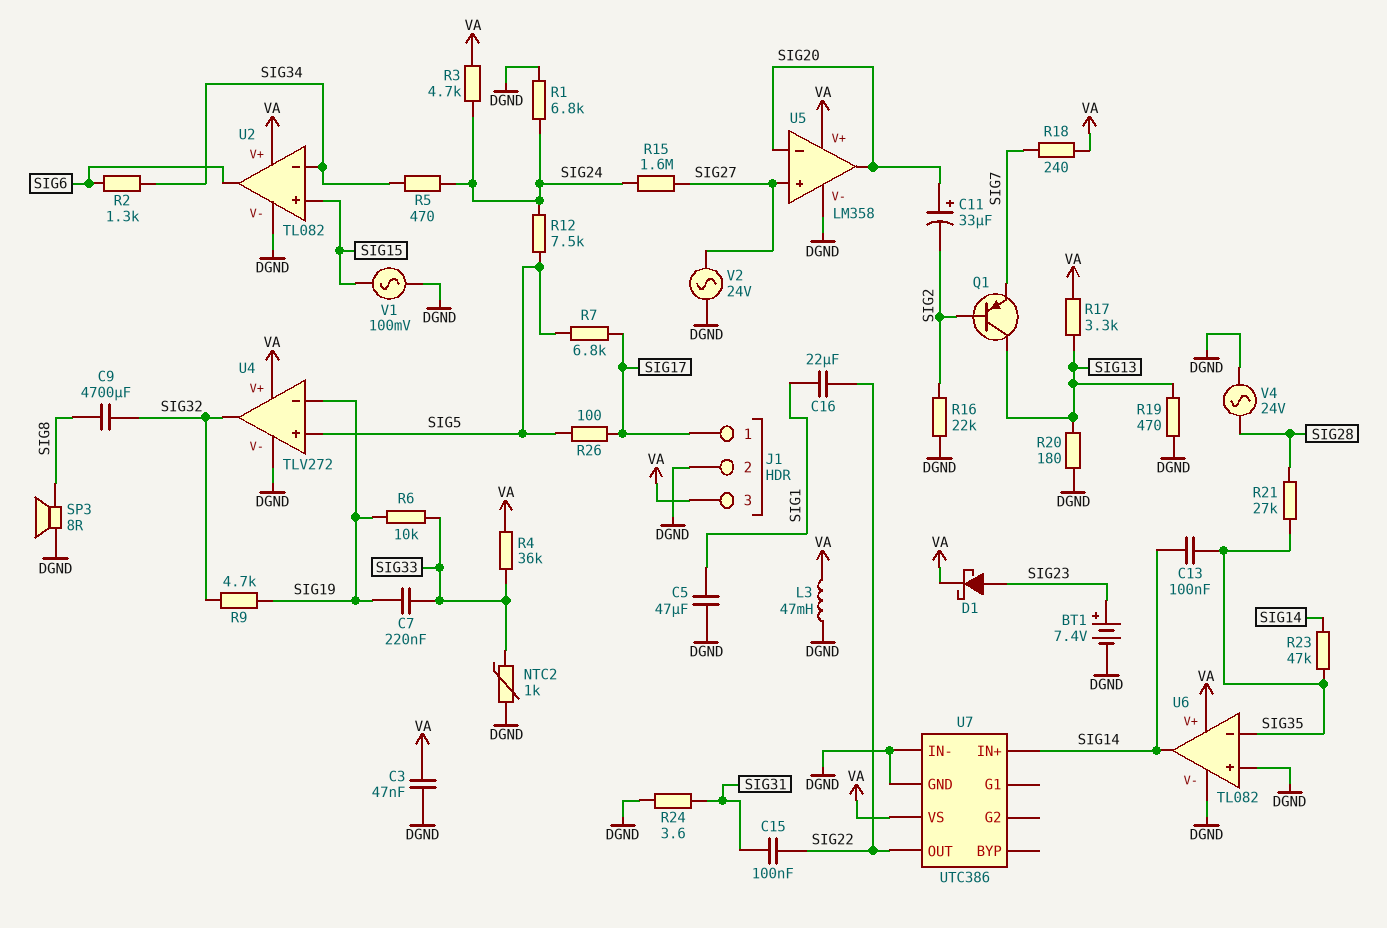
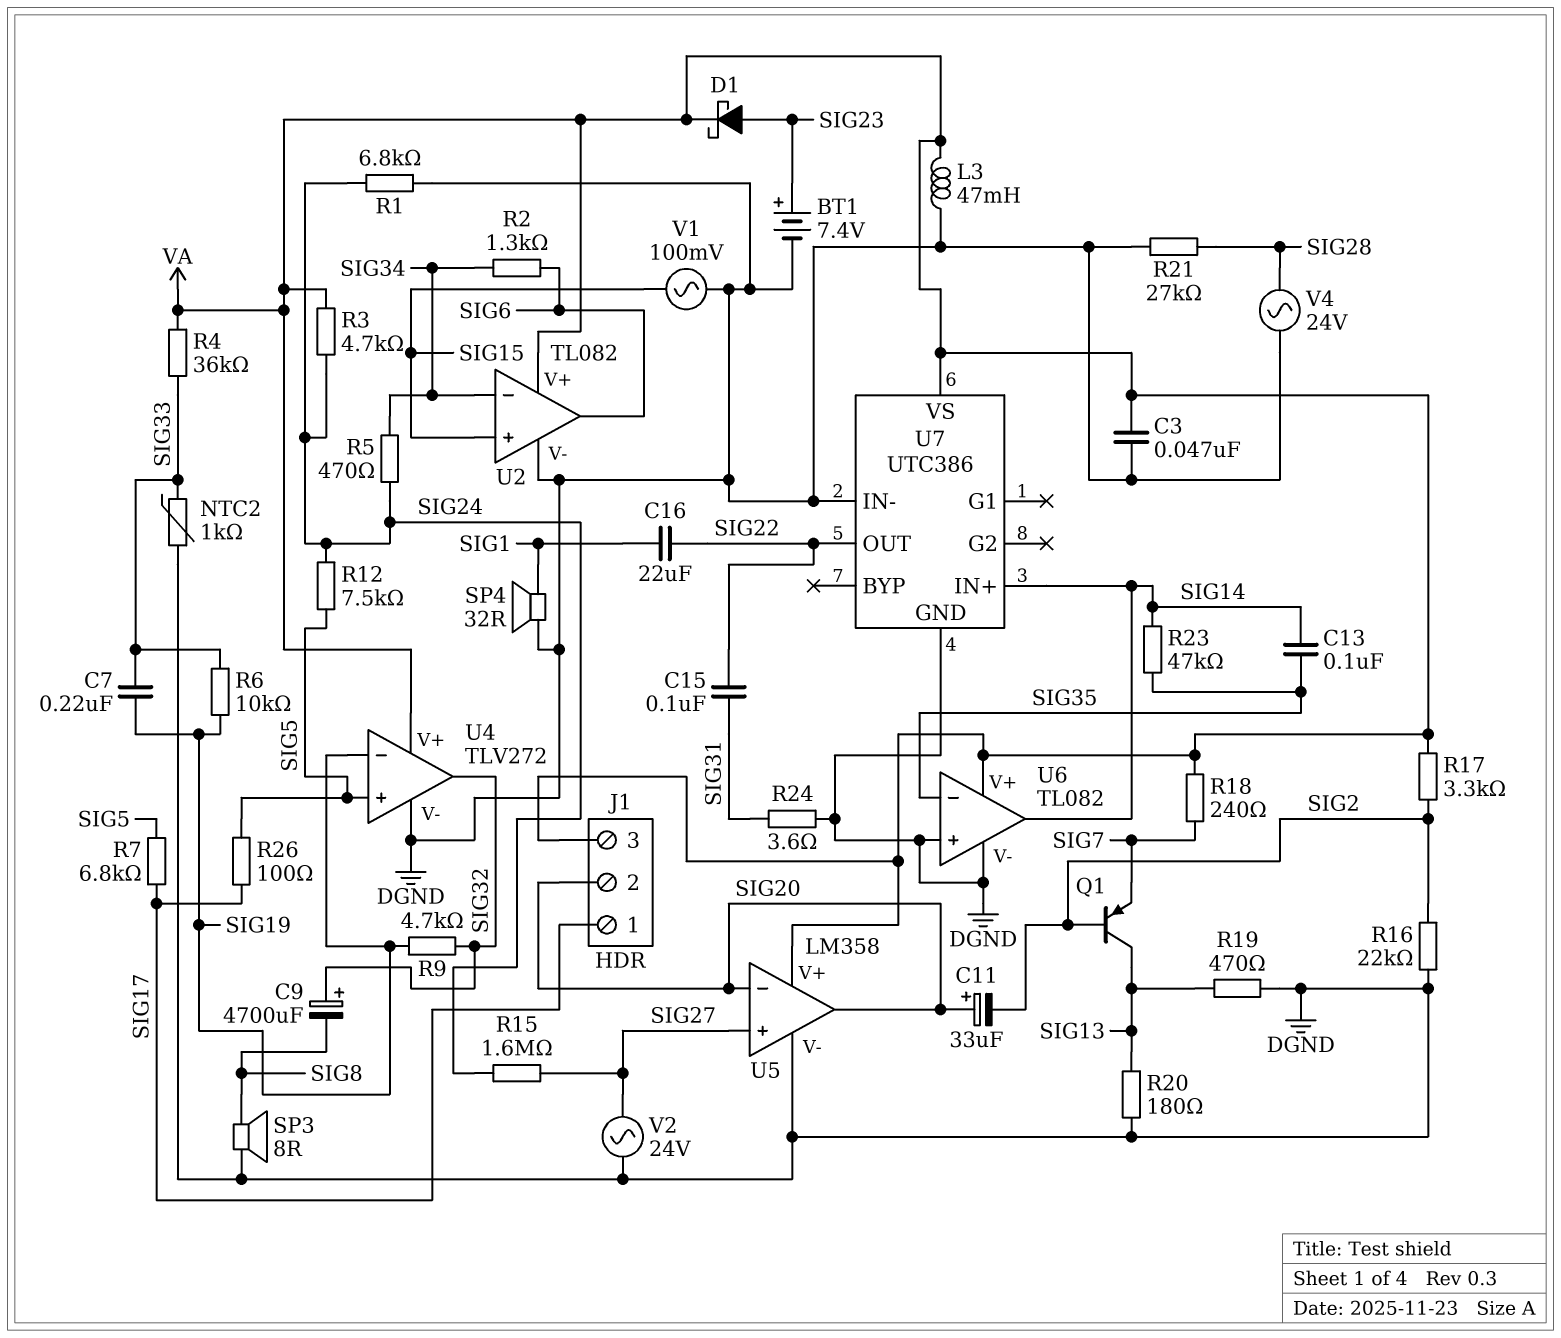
C5: 47uF (DGND, SIG1) -> none
C9: 4700uF (SIG8, SIG32) -> 4700uF (plus SIG32, minus SIG8)
J1 pin 2: DGND -> SIG20
R17: 3.3k (SIG13, VA) -> 3.3k (SIG2, VA)
R21: 27k (SIG28, SIG35) -> 27k (DGND, SIG28)
SP4: none -> speaker 32R (DGND, SIG1)

